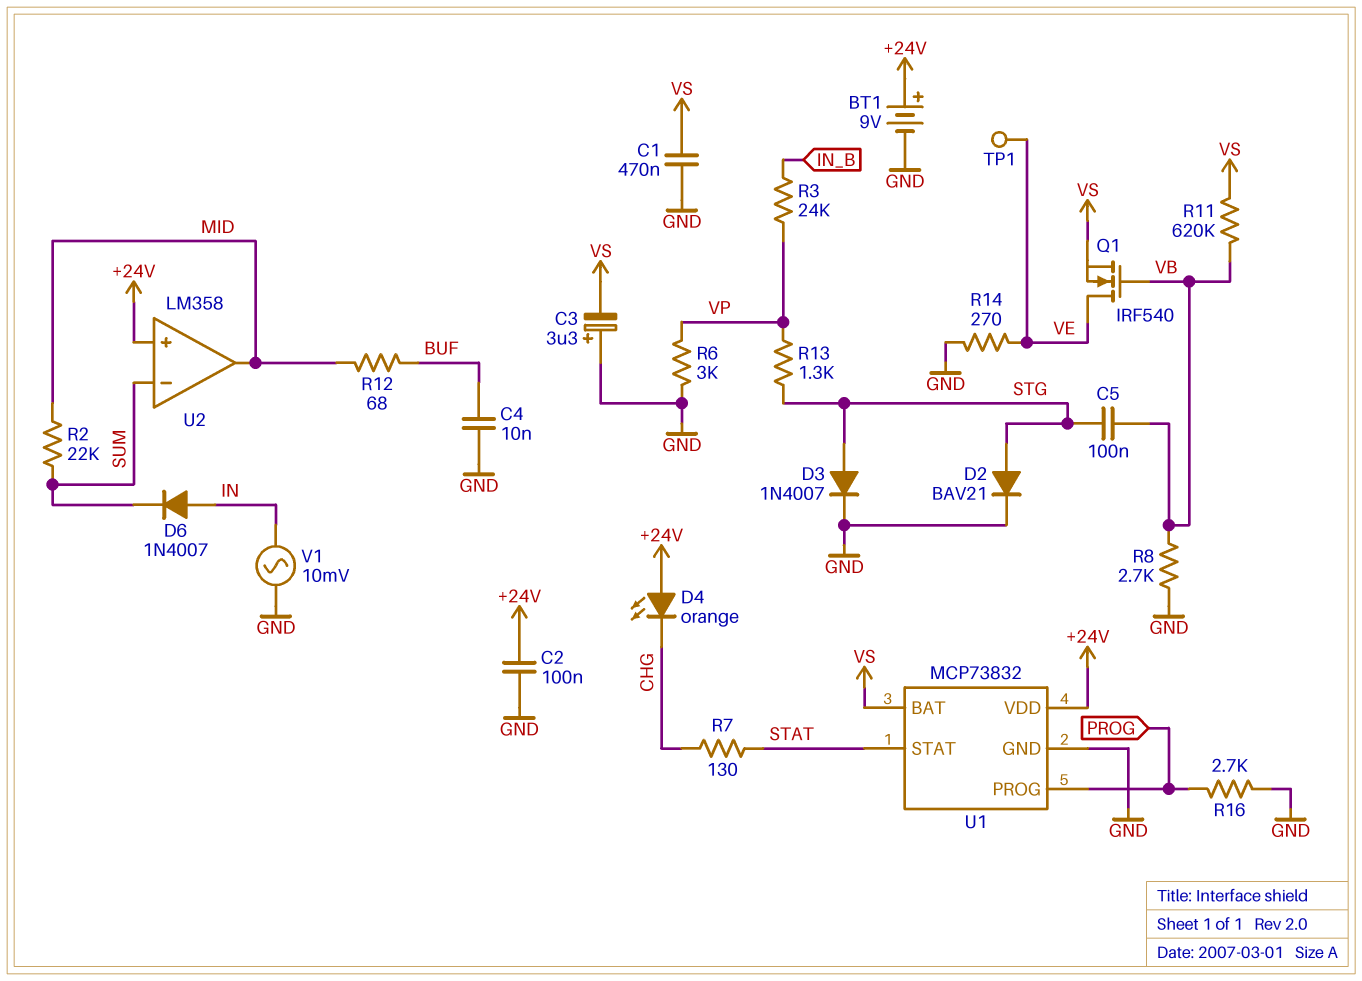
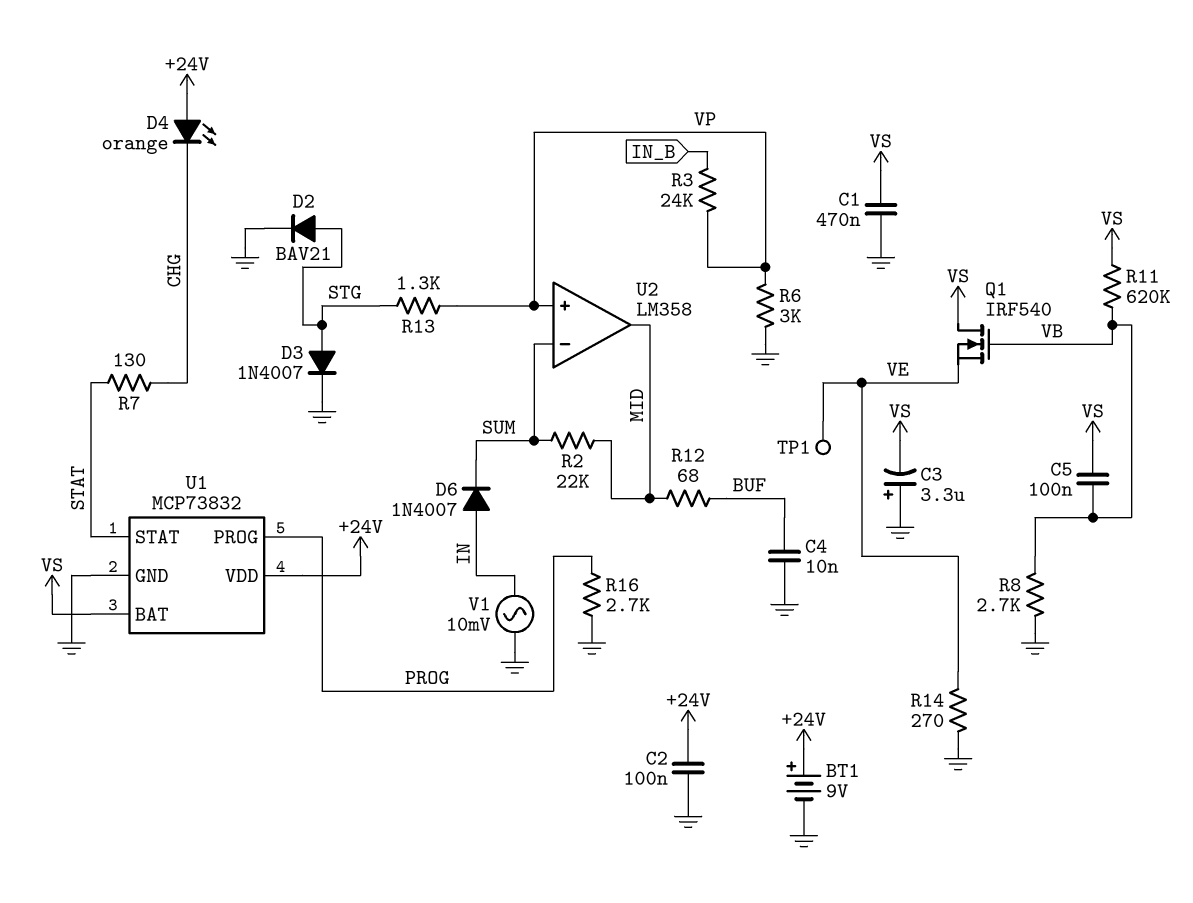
C5: 100nF (STG, VB) -> 100nF (VB, VS)
Q1: NMOS IRF540 (G VB, D VE, S VS) -> NMOS IRF540 (G VB, D VS, S VE)
U2 pin in+: +24V -> VP

